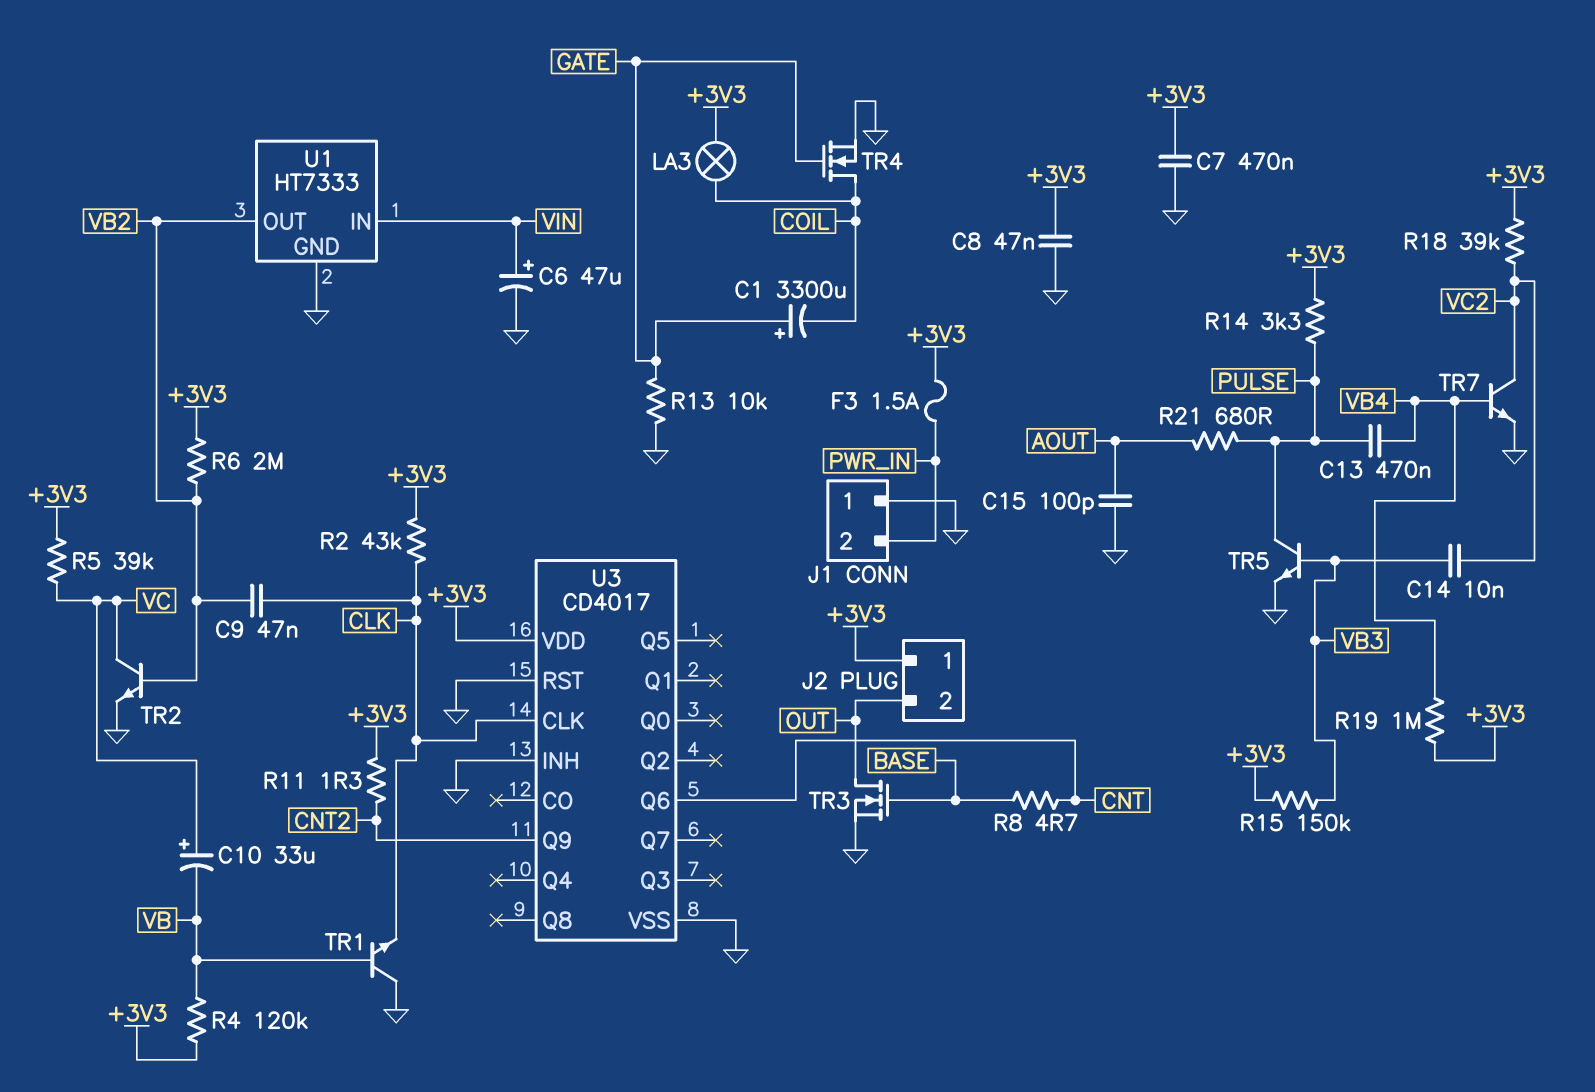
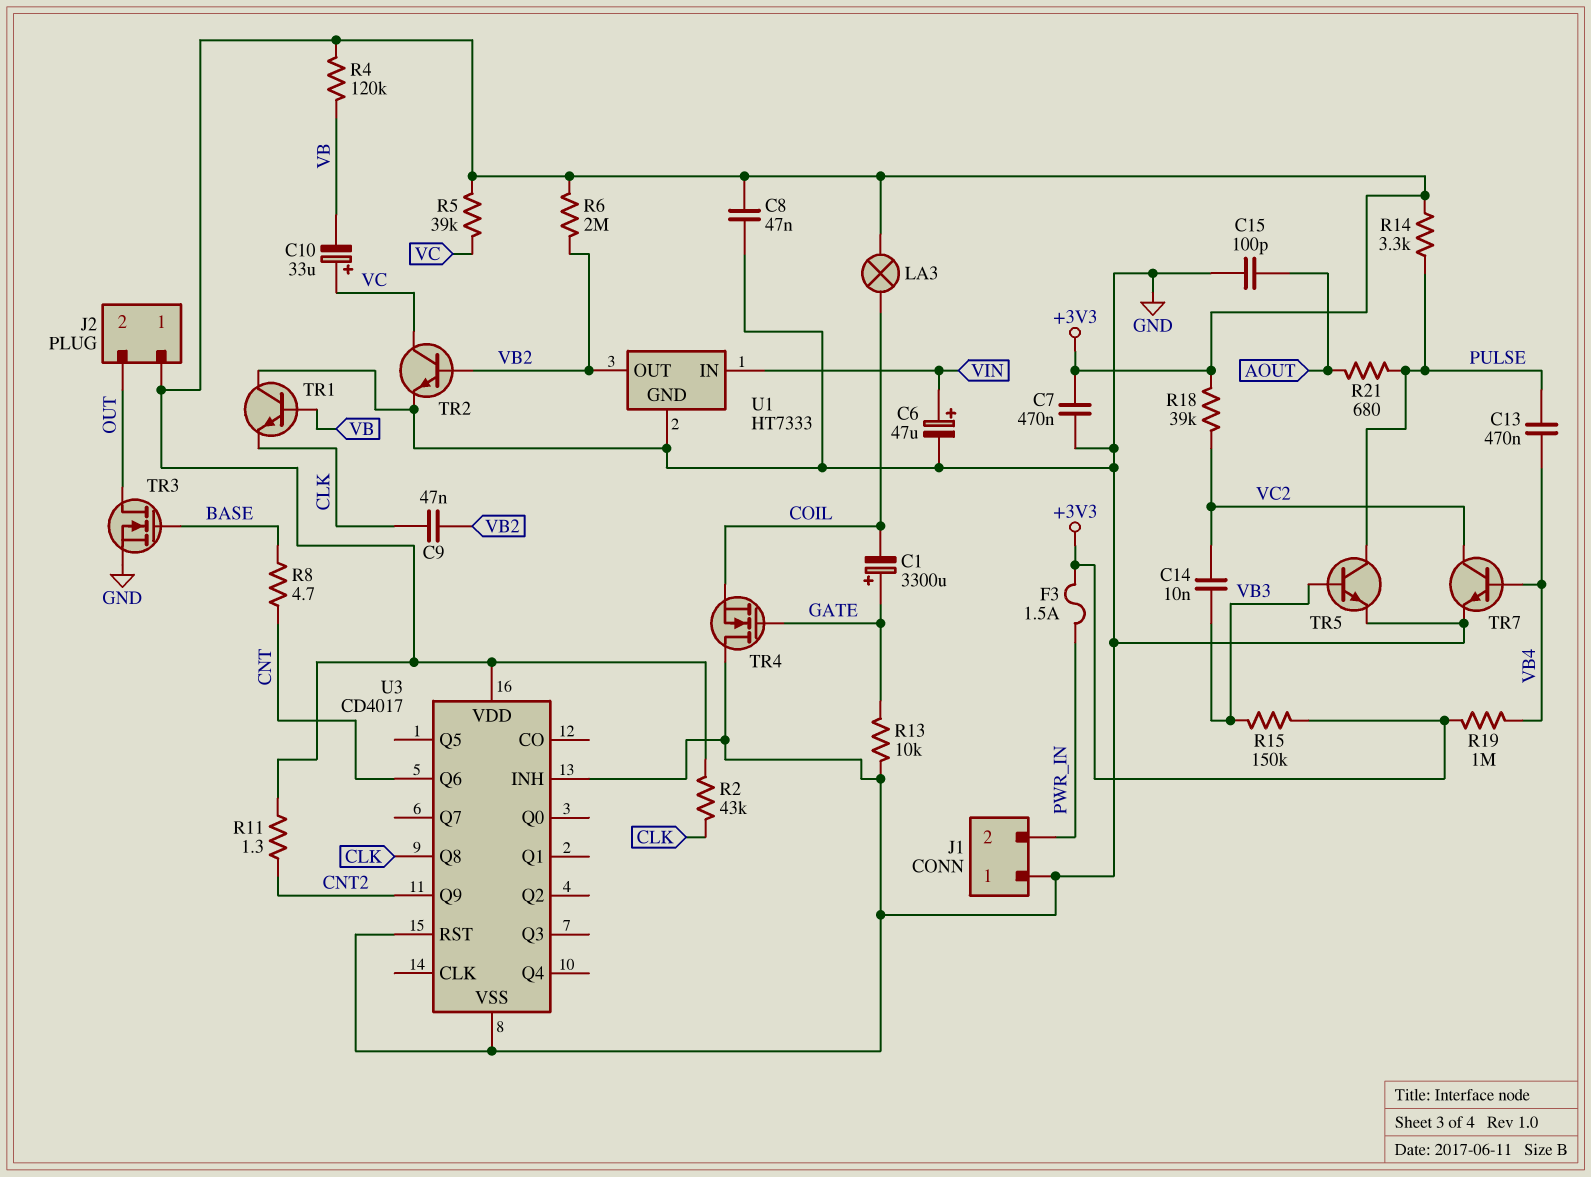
TR4: NMOS (G GATE, D COIL, S GND) -> NMOS (G GATE, D GND, S COIL)
U3 pin CLK: CLK -> none
U3 pin Q8: none -> CLK

